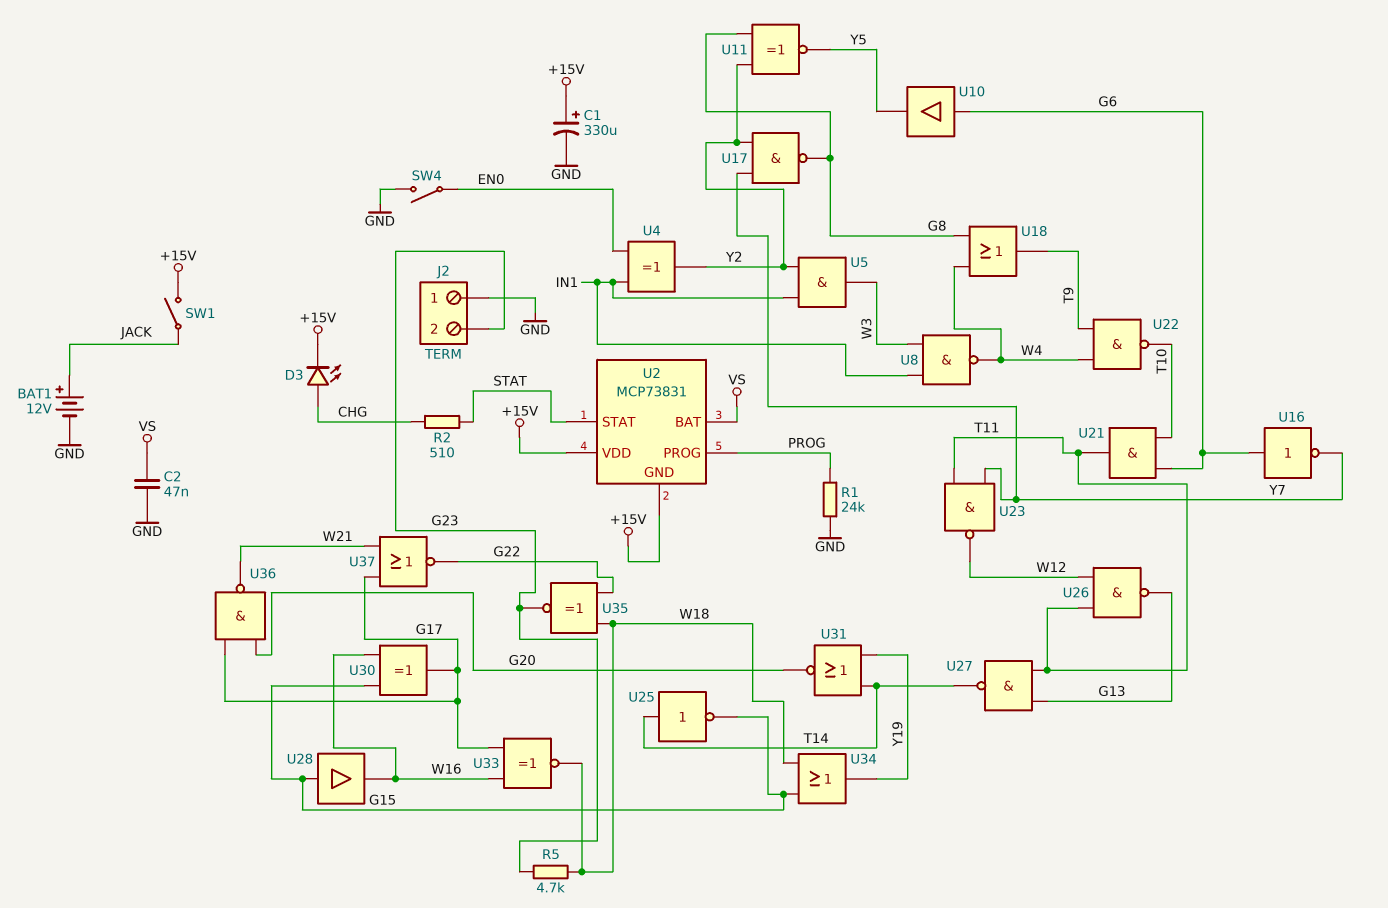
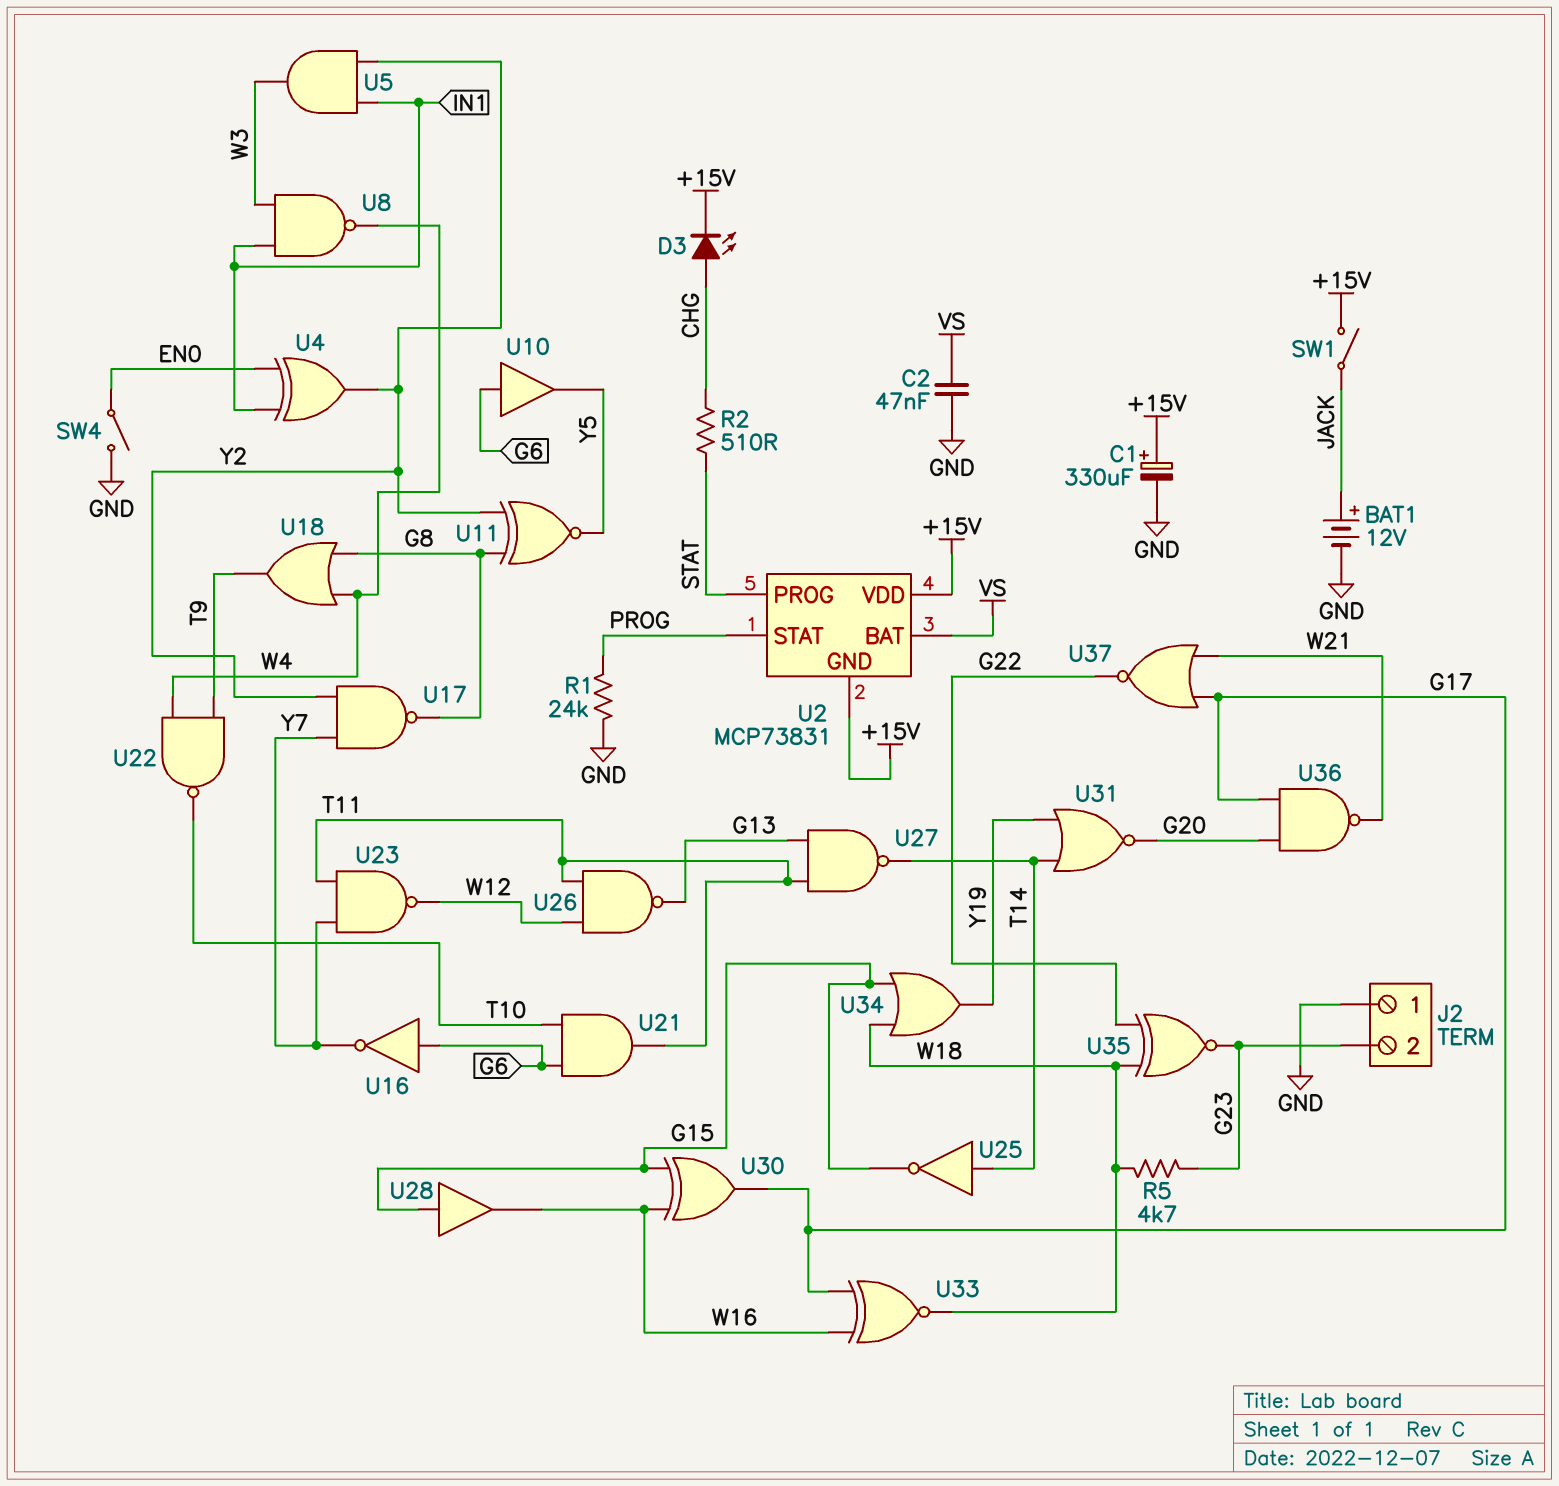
U2 pin PROG: PROG -> STAT
U2 pin STAT: STAT -> PROG

